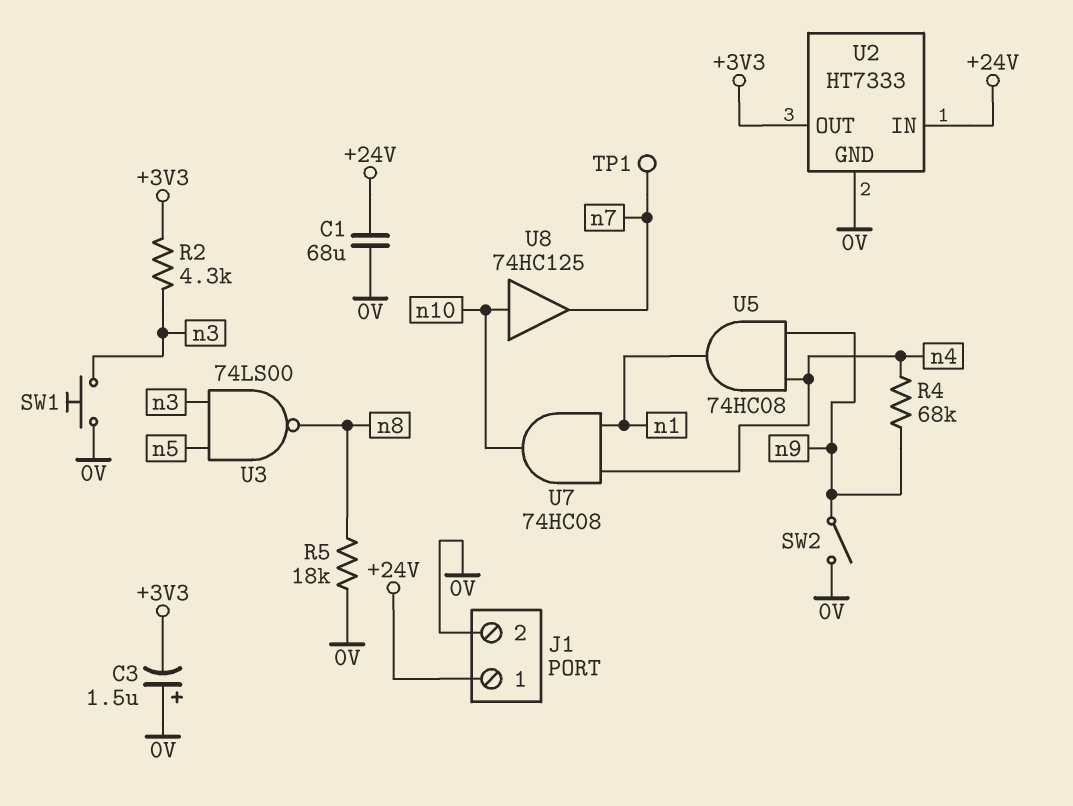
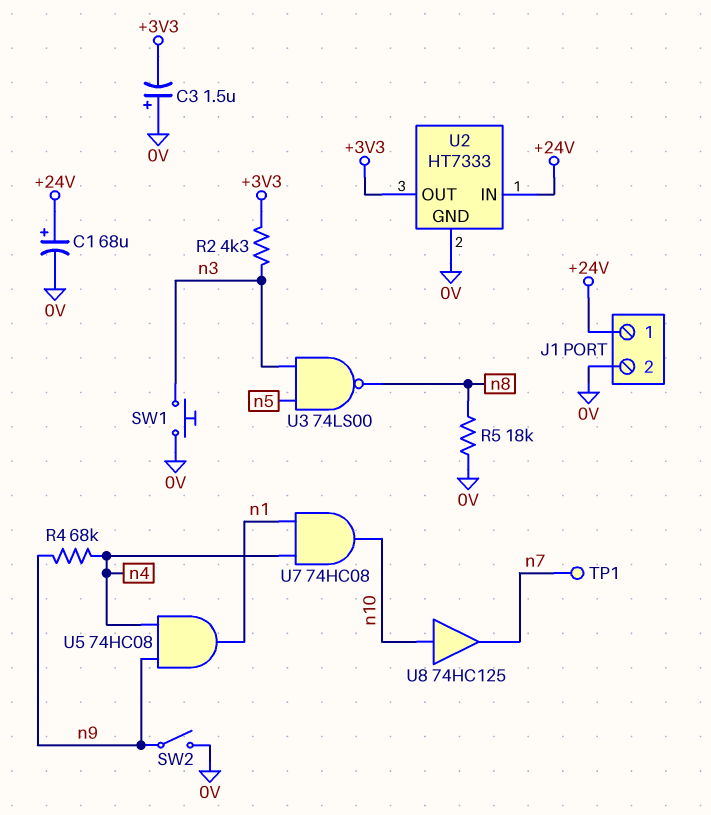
C1: 68uF (+24V, 0V) -> 68uF (plus +24V, minus 0V)

